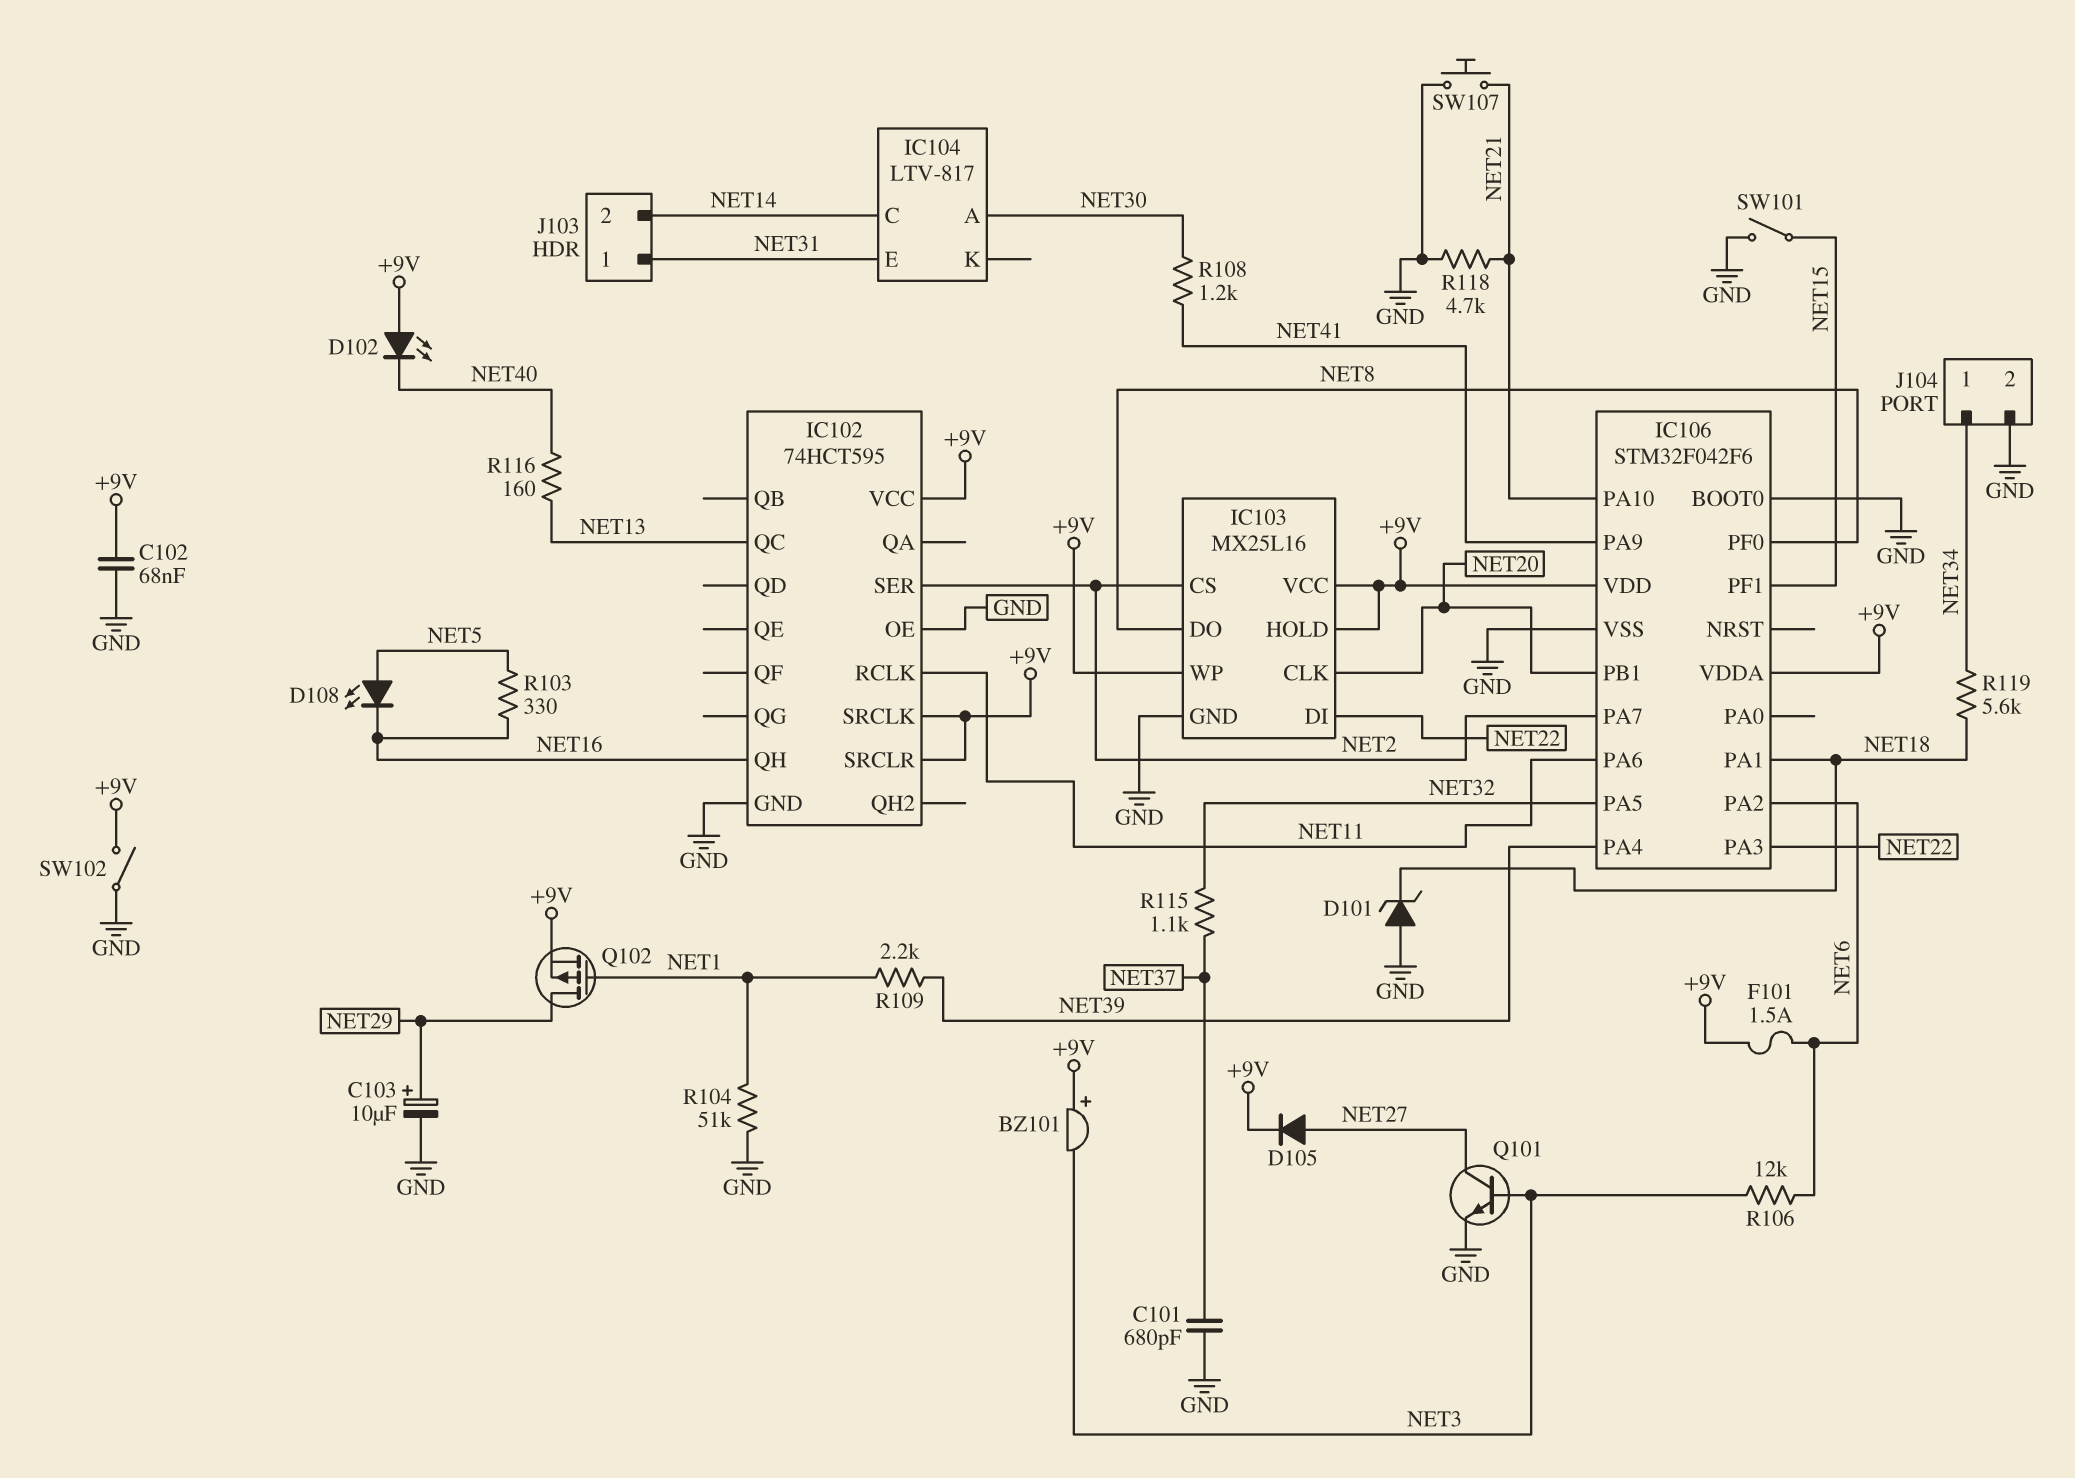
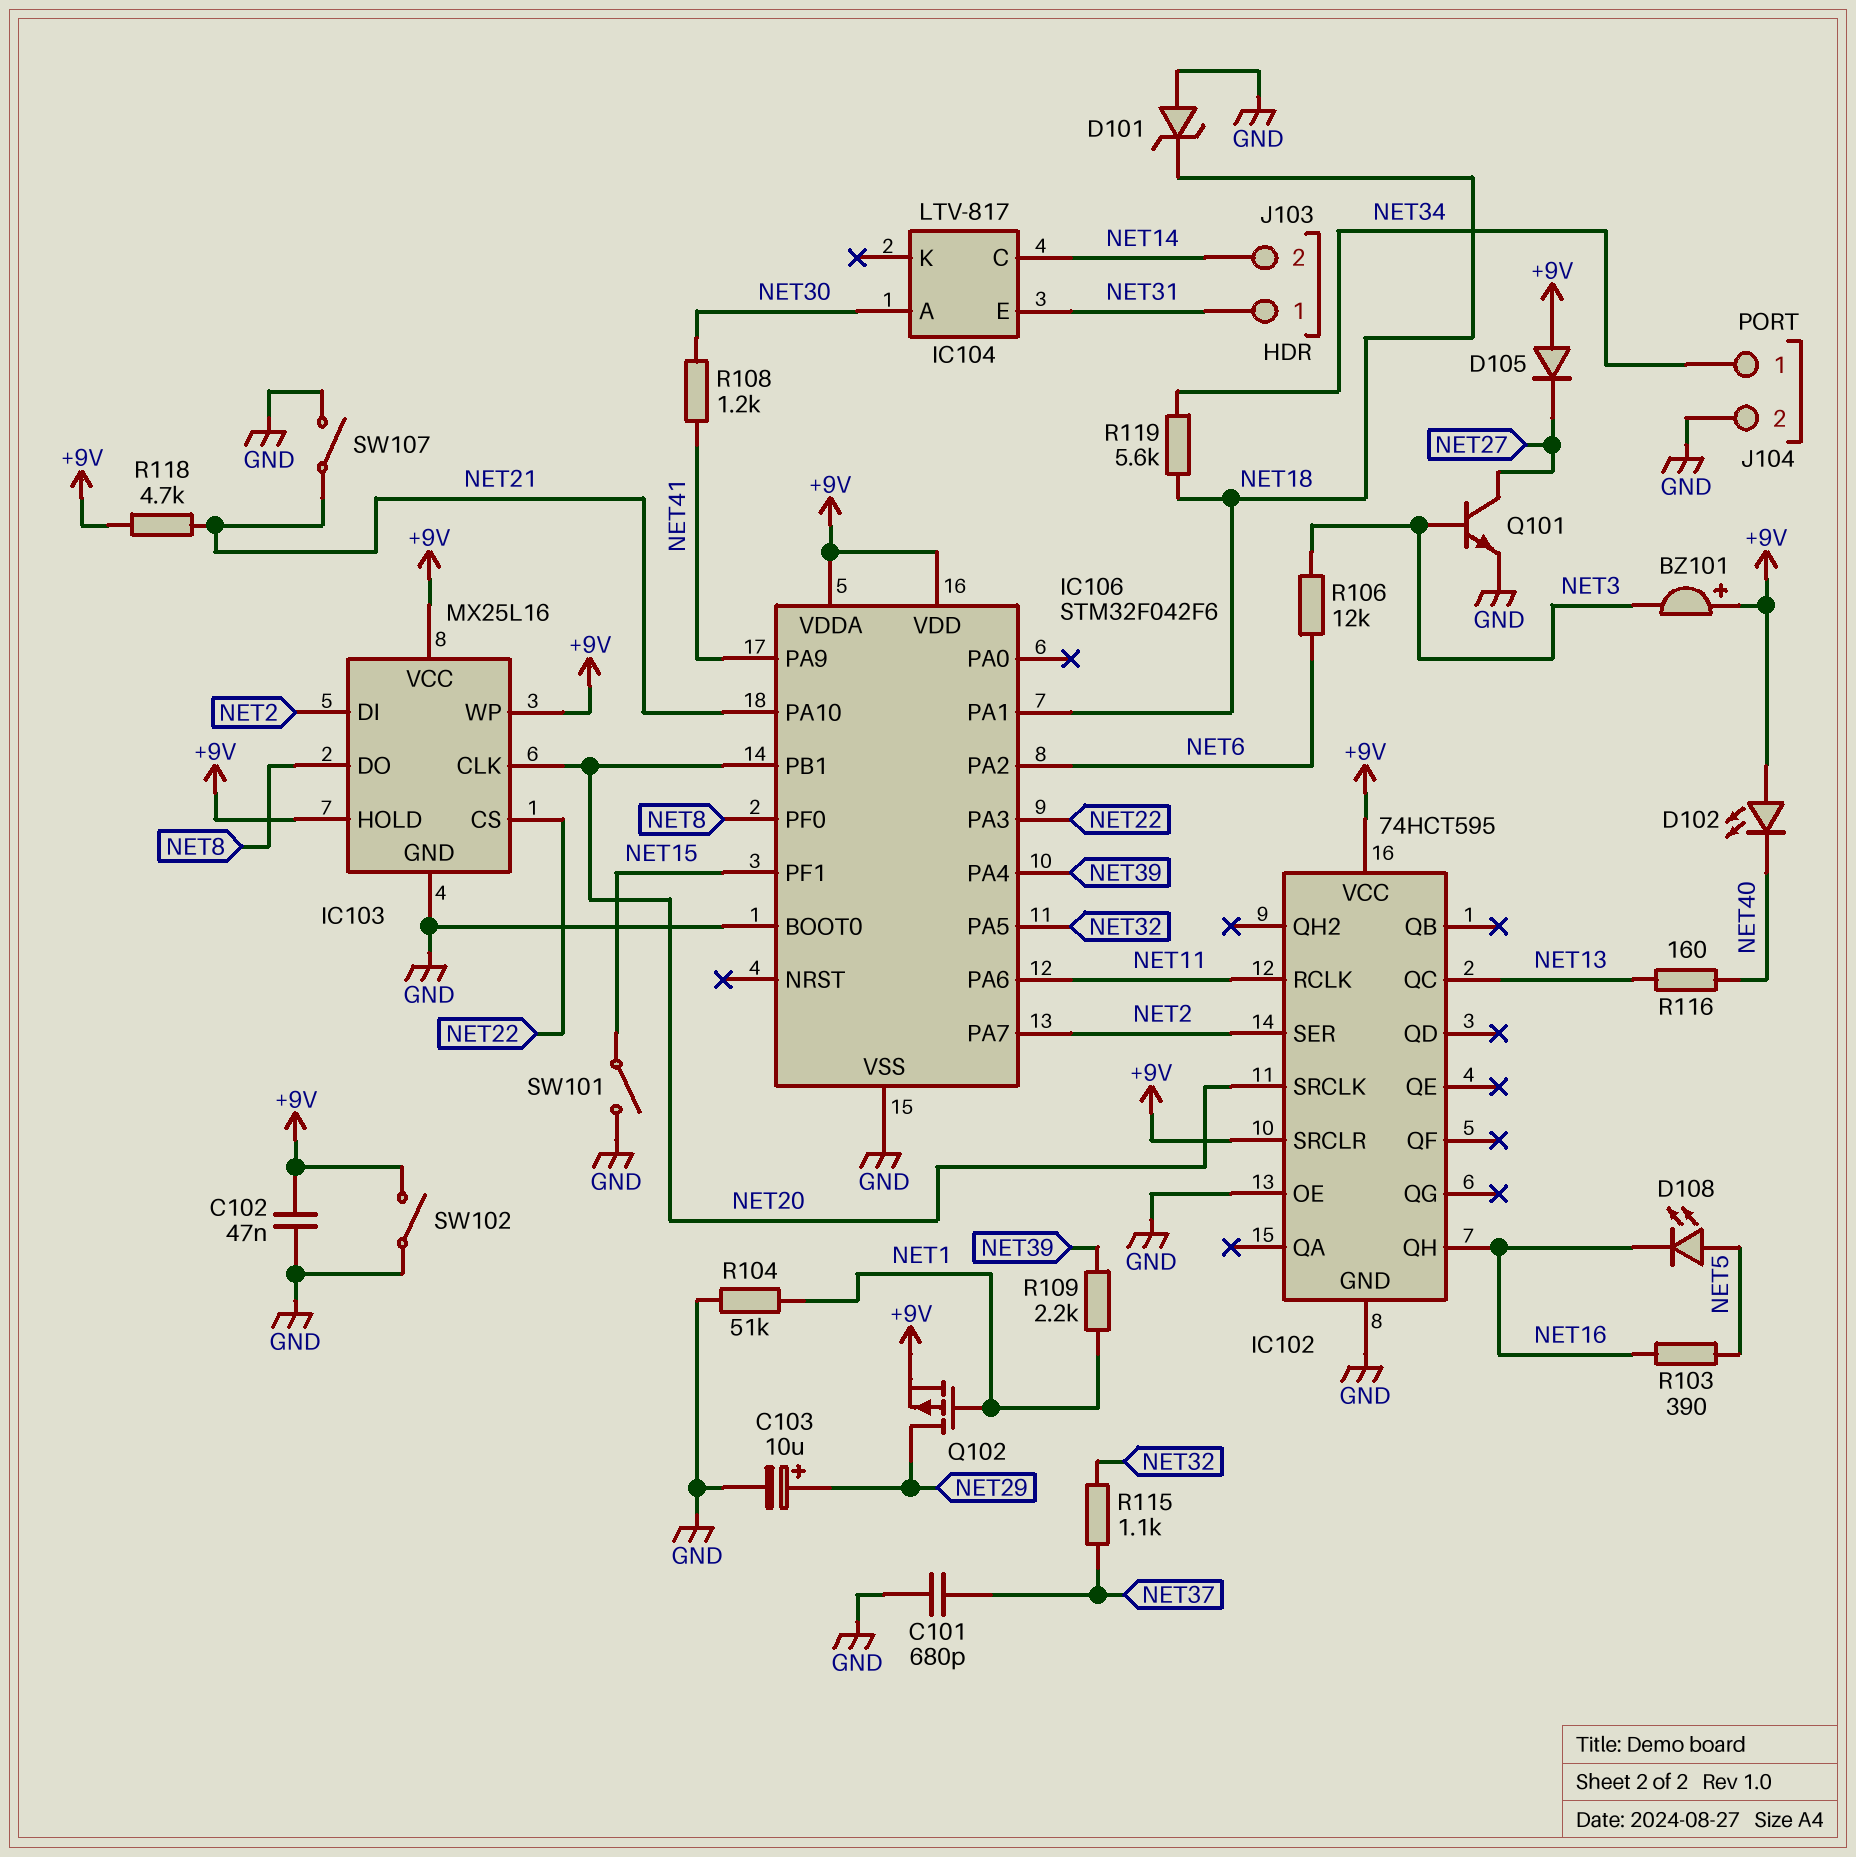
C102: 68nF (+9V, GND) -> 47nF (+9V, GND)
D105: diode (A NET27, K +9V) -> diode (A +9V, K NET27)
F101: 1.5A (+9V, NET6) -> none
IC102 pin SRCLK: +9V -> NET20
IC103 pin CS: NET2 -> NET22
IC103 pin DI: NET22 -> NET2
R103: 330 (NET5, NET16) -> 390 (NET5, NET16)
R118: 4.7k (GND, NET21) -> 4.7k (+9V, NET21)
SW107: button (GND, NET21) -> switch (GND, NET21)

